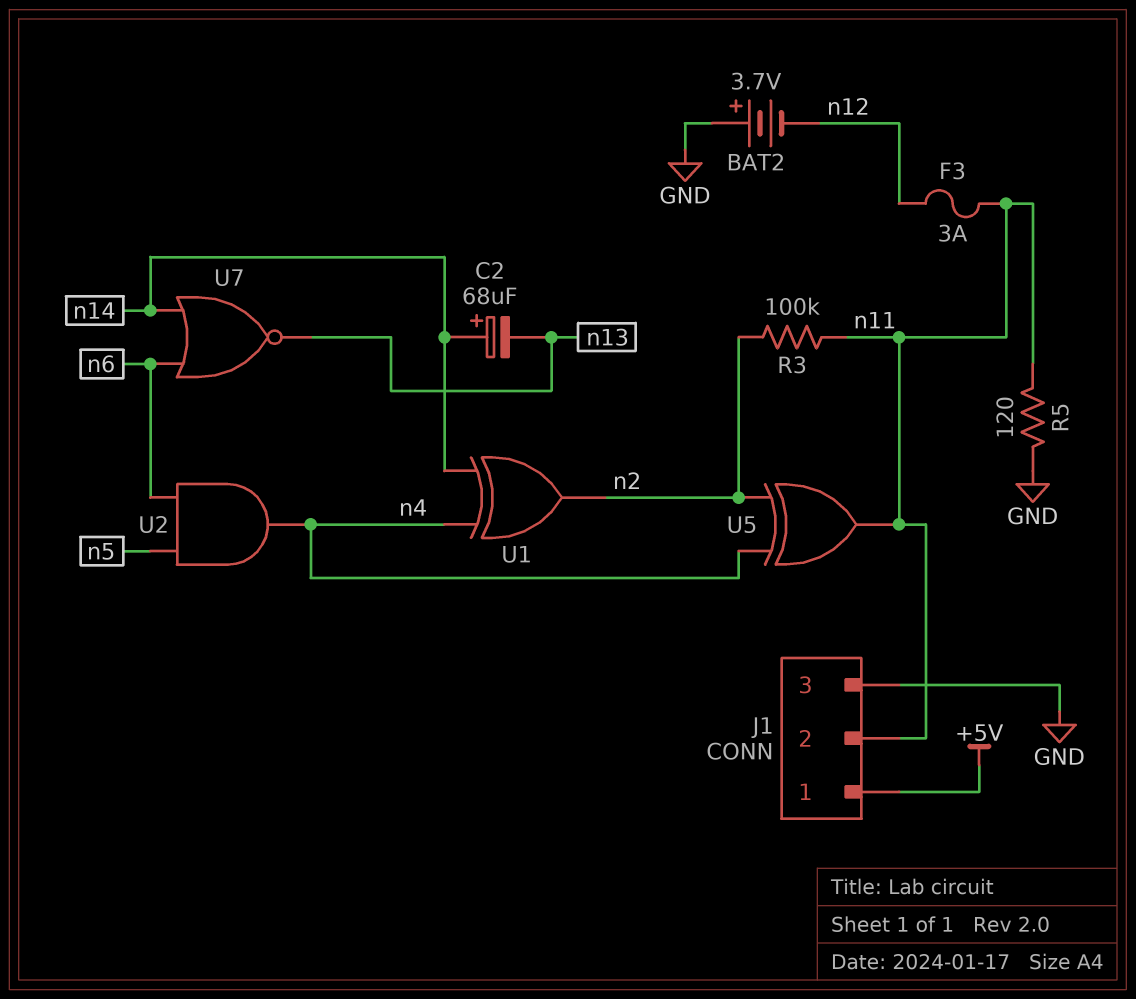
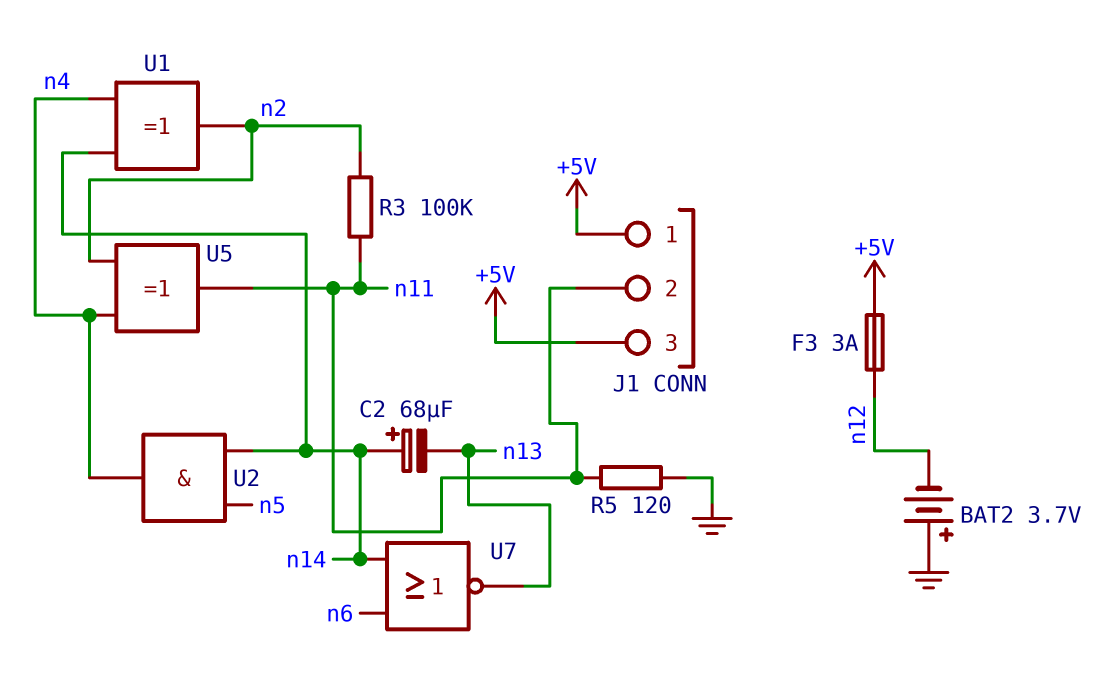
F3: 3A (n11, n12) -> 3A (+5V, n12)
J1 pin 3: GND -> +5V
U2: AND (in n5, in n6, out n4) -> AND (in n5, in n14, out n4)

